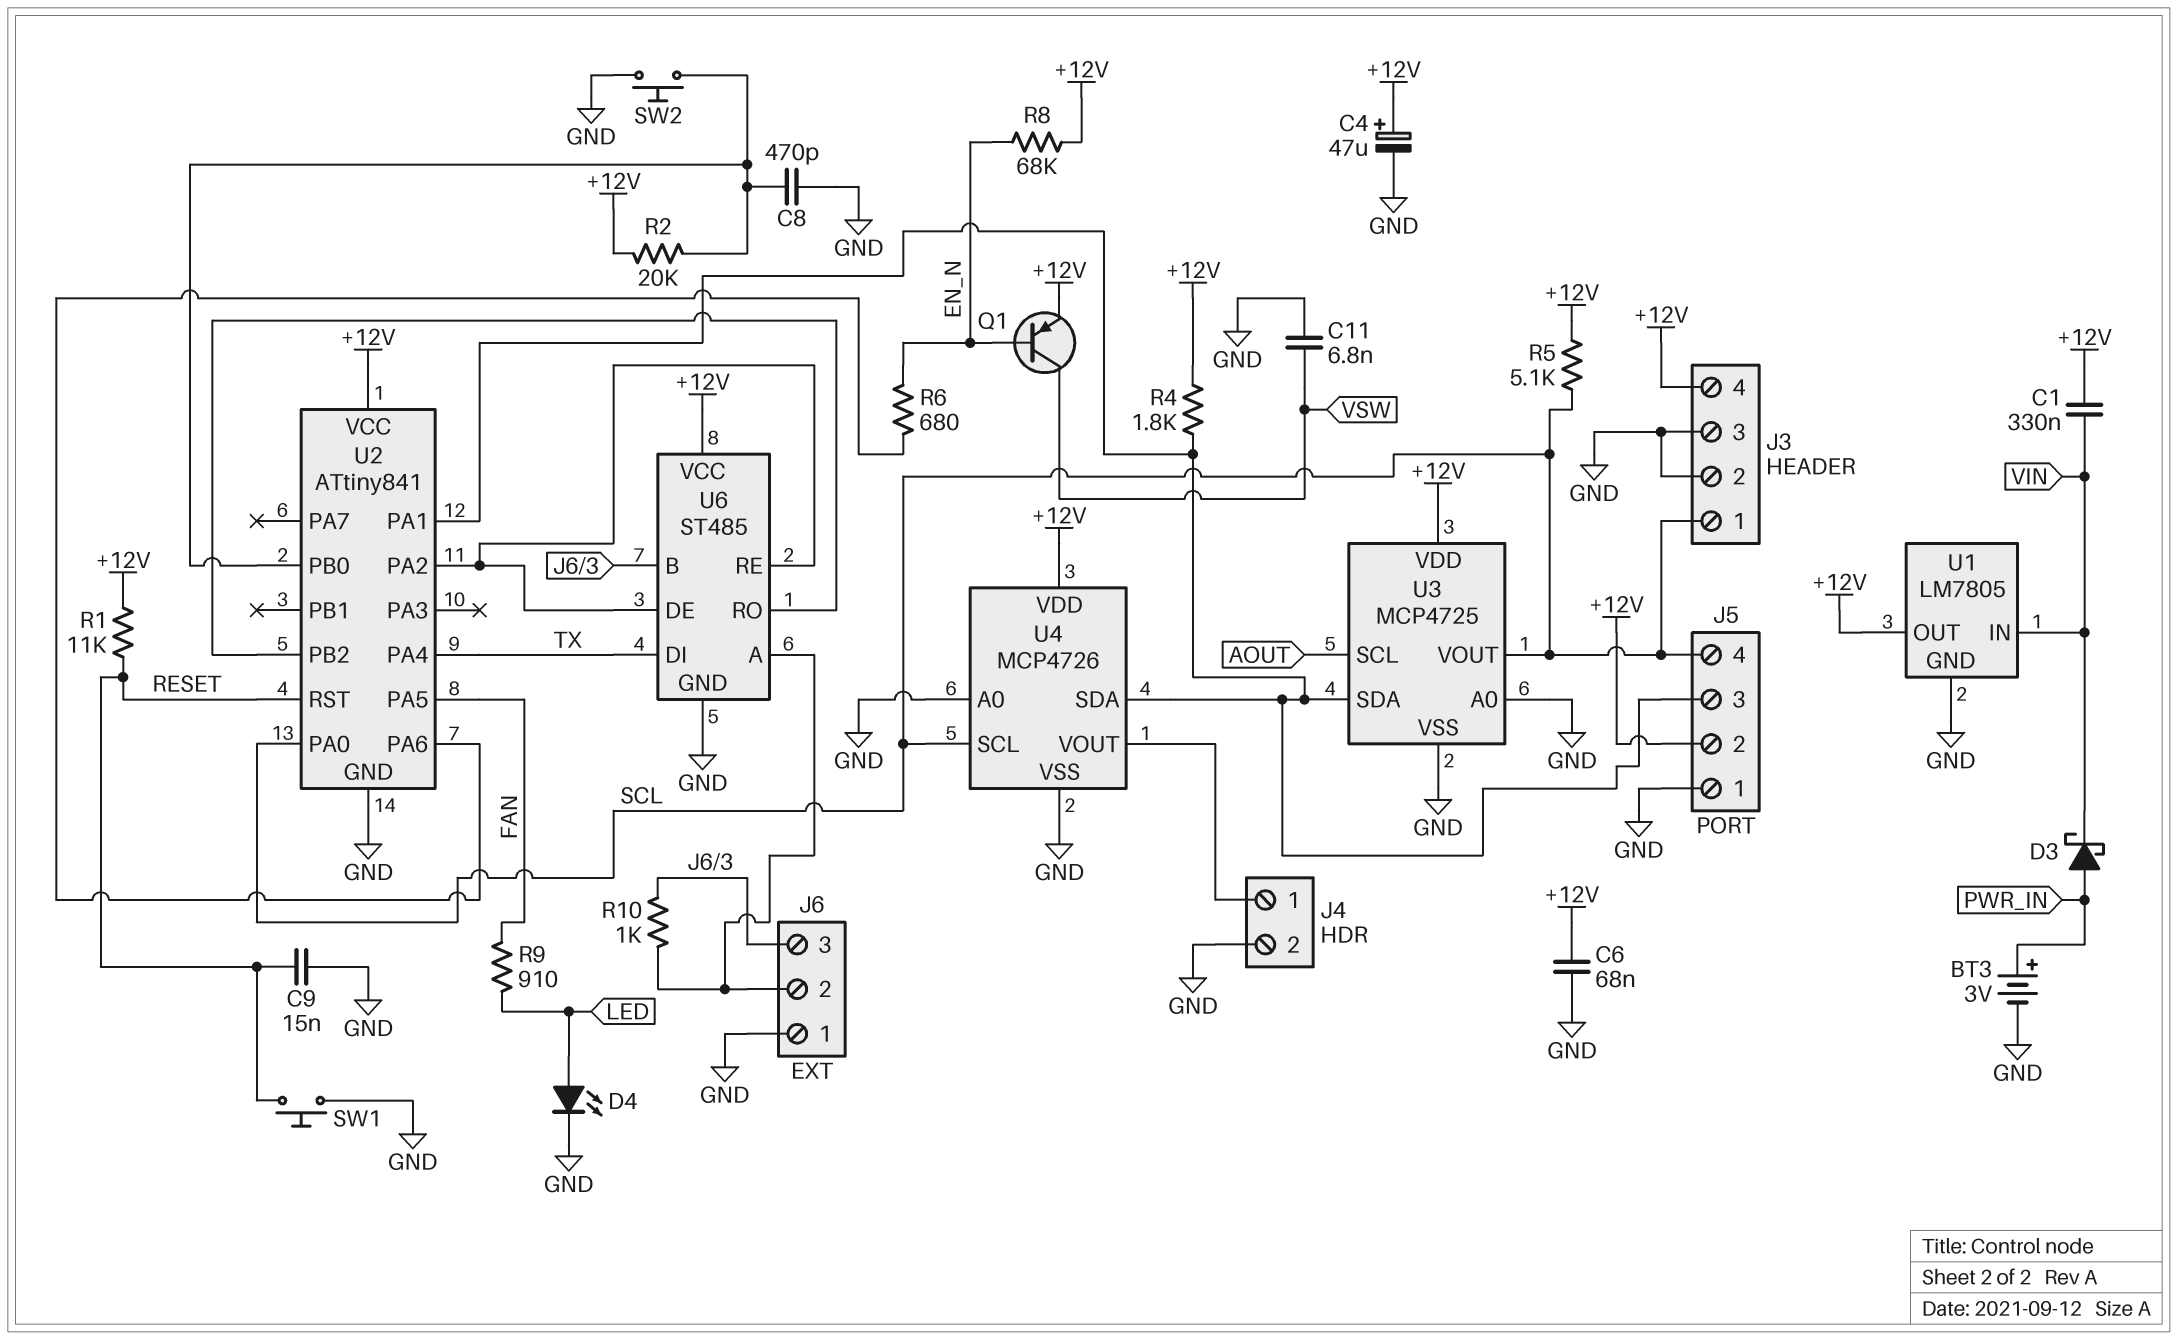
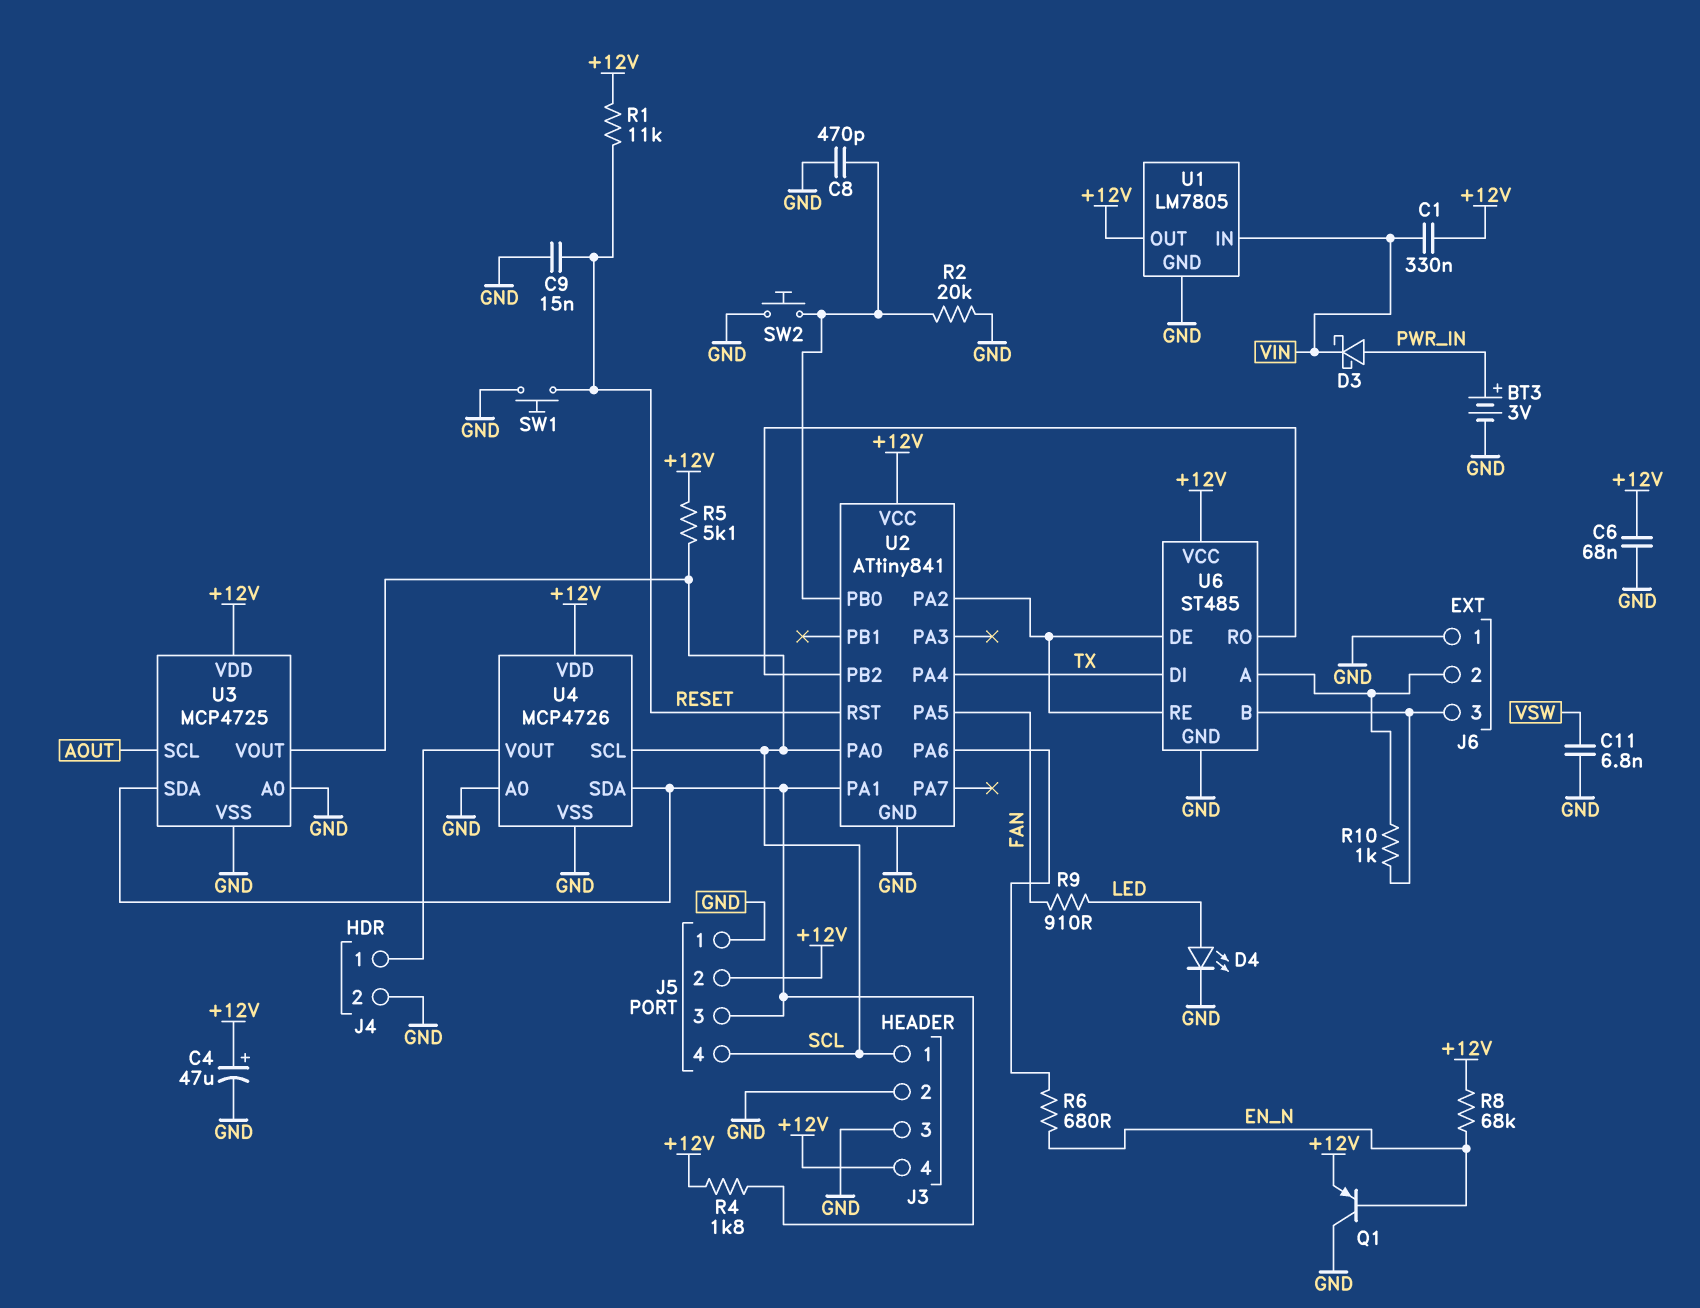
Q1: PNP (B EN_N, C VSW, E +12V) -> PNP (B EN_N, C GND, E +12V)
R2: 20k (+12V, U2/PB0) -> 20k (GND, U2/PB0)

